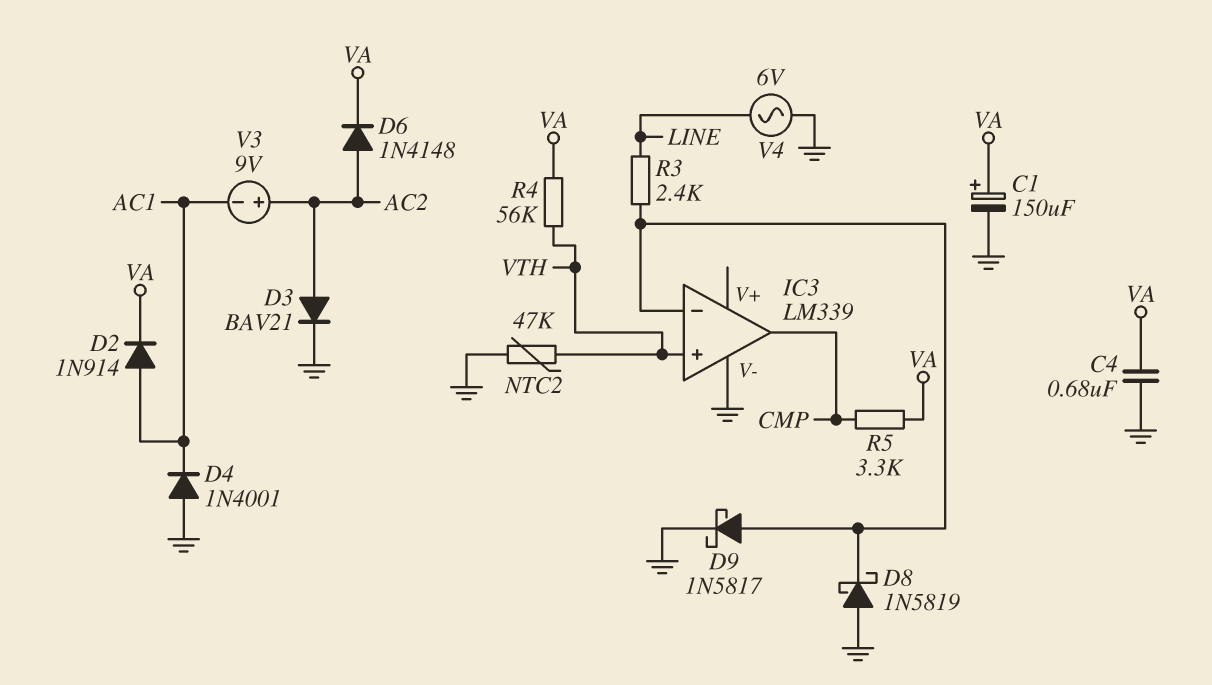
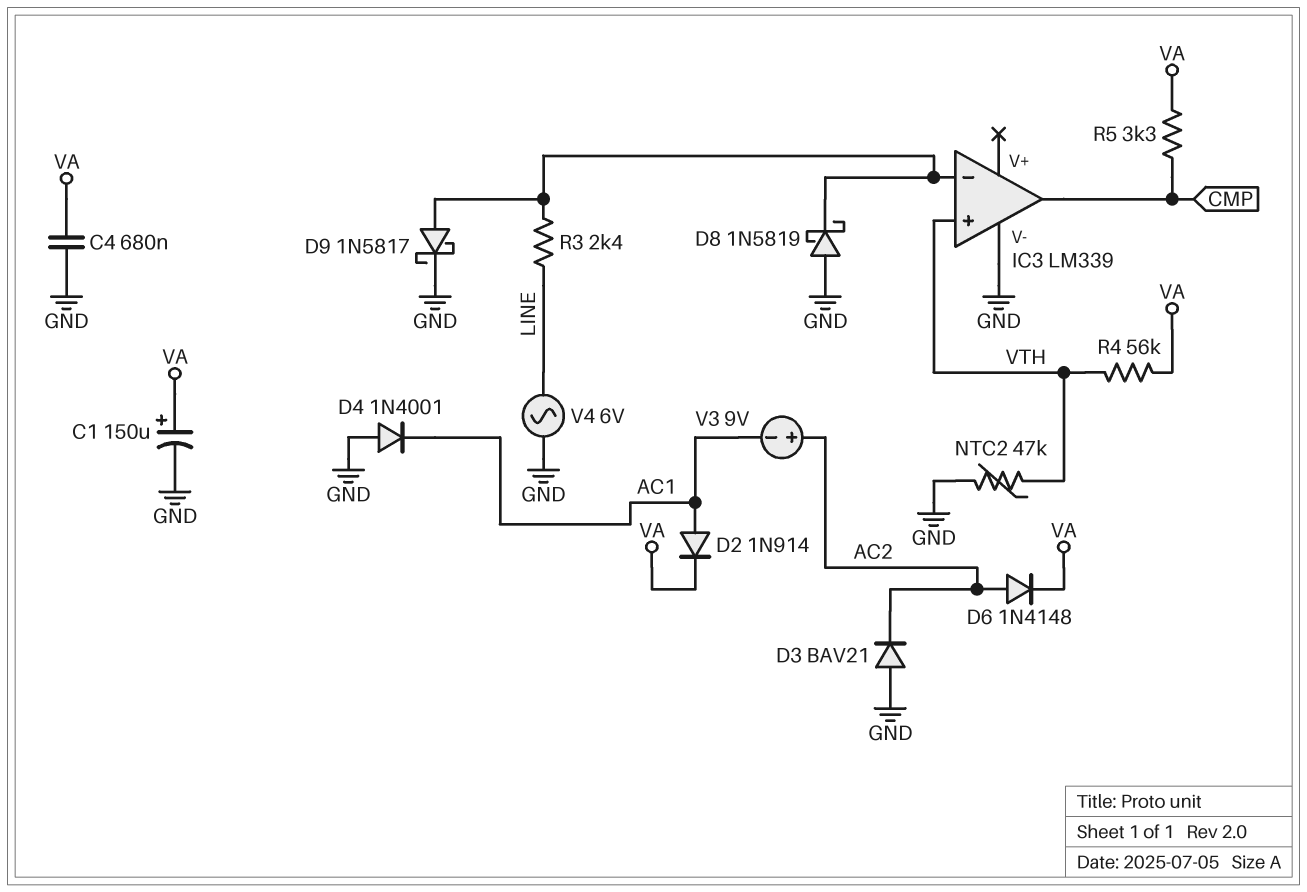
D3: diode BAV21 (A AC2, K GND) -> diode BAV21 (A GND, K AC2)

